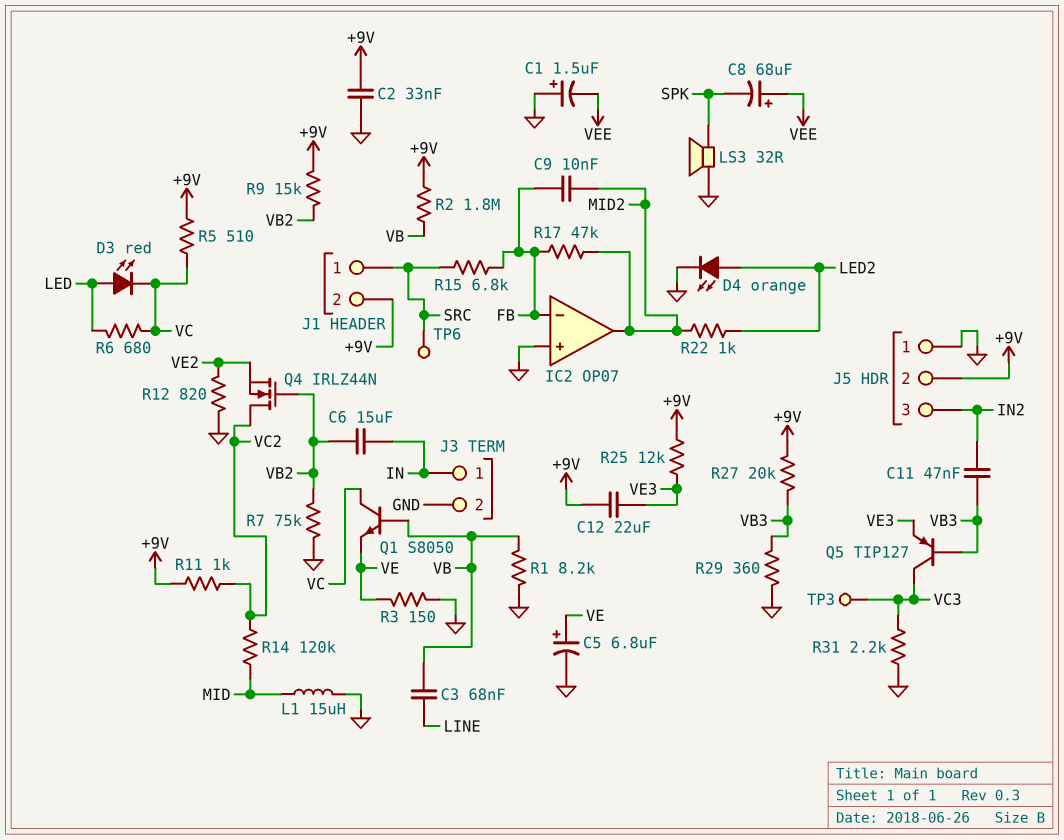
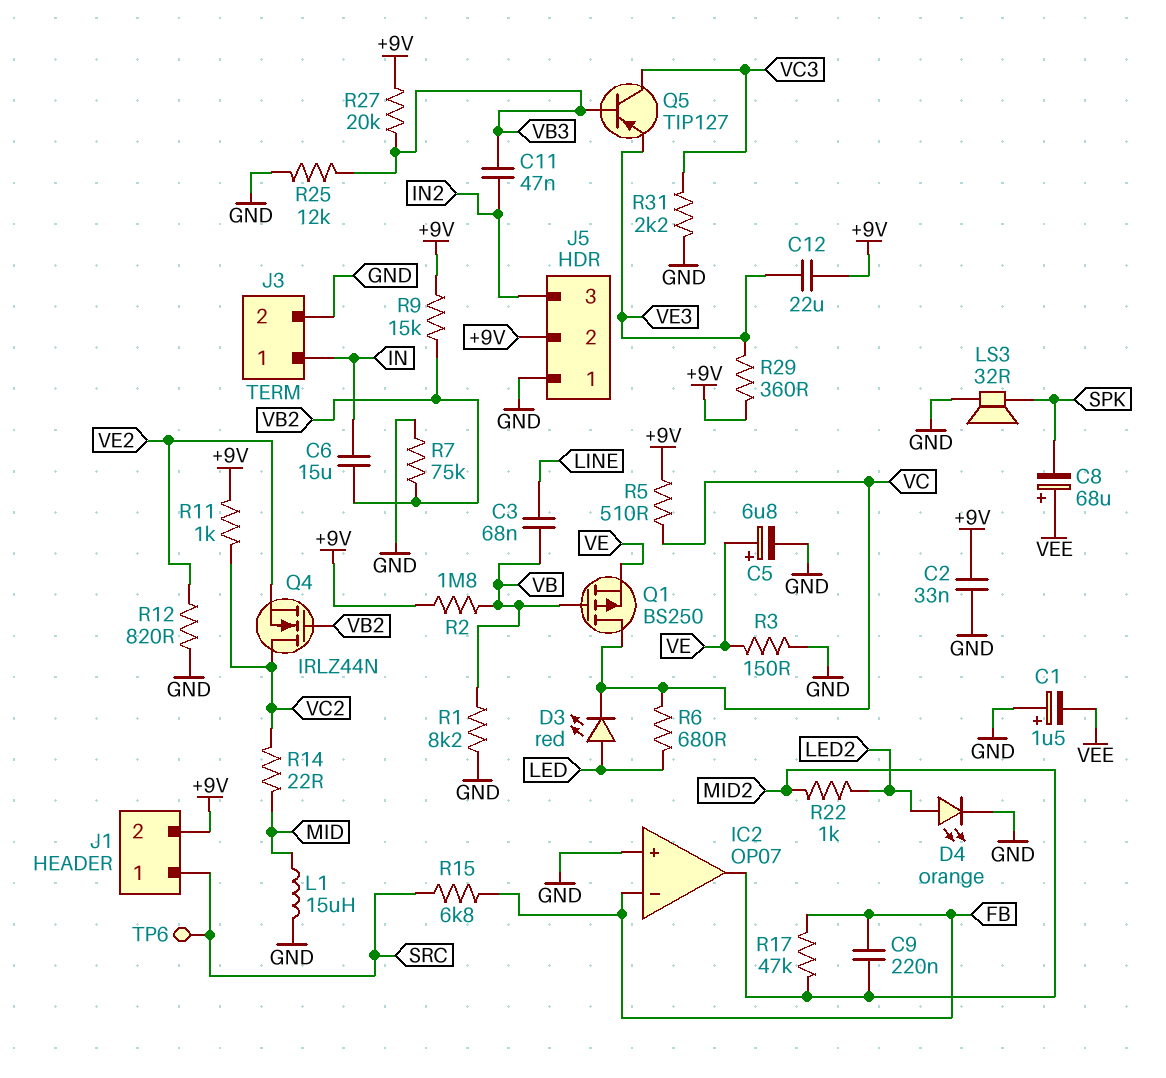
C9: 10nF (FB, MID2) -> 220nF (FB, MID2)
Q1: NPN S8050 (B VB, C VC, E VE) -> PMOS BS250 (G VB, D VC, S VE)
R14: 120k (MID, VC2) -> 22 (MID, VC2)
R25: 12k (+9V, VE3) -> 12k (GND, VB3)
R29: 360 (GND, VB3) -> 360 (+9V, VE3)
TP3: test point (VC3) -> none

